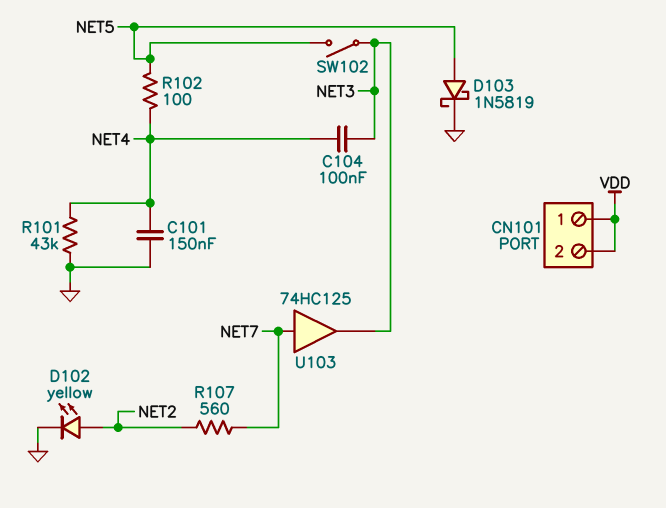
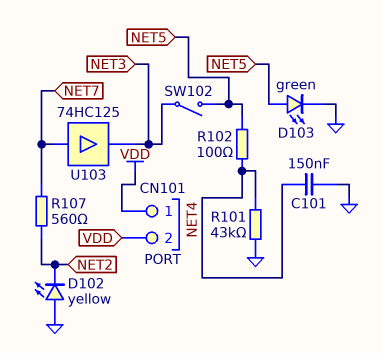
C104: 100nF (NET3, NET4) -> none
D102: LED yellow (A NET2, K GND) -> LED yellow (A GND, K NET2)
D103: schottky 1N5819 (A NET5, K GND) -> LED green (A NET5, K GND)

